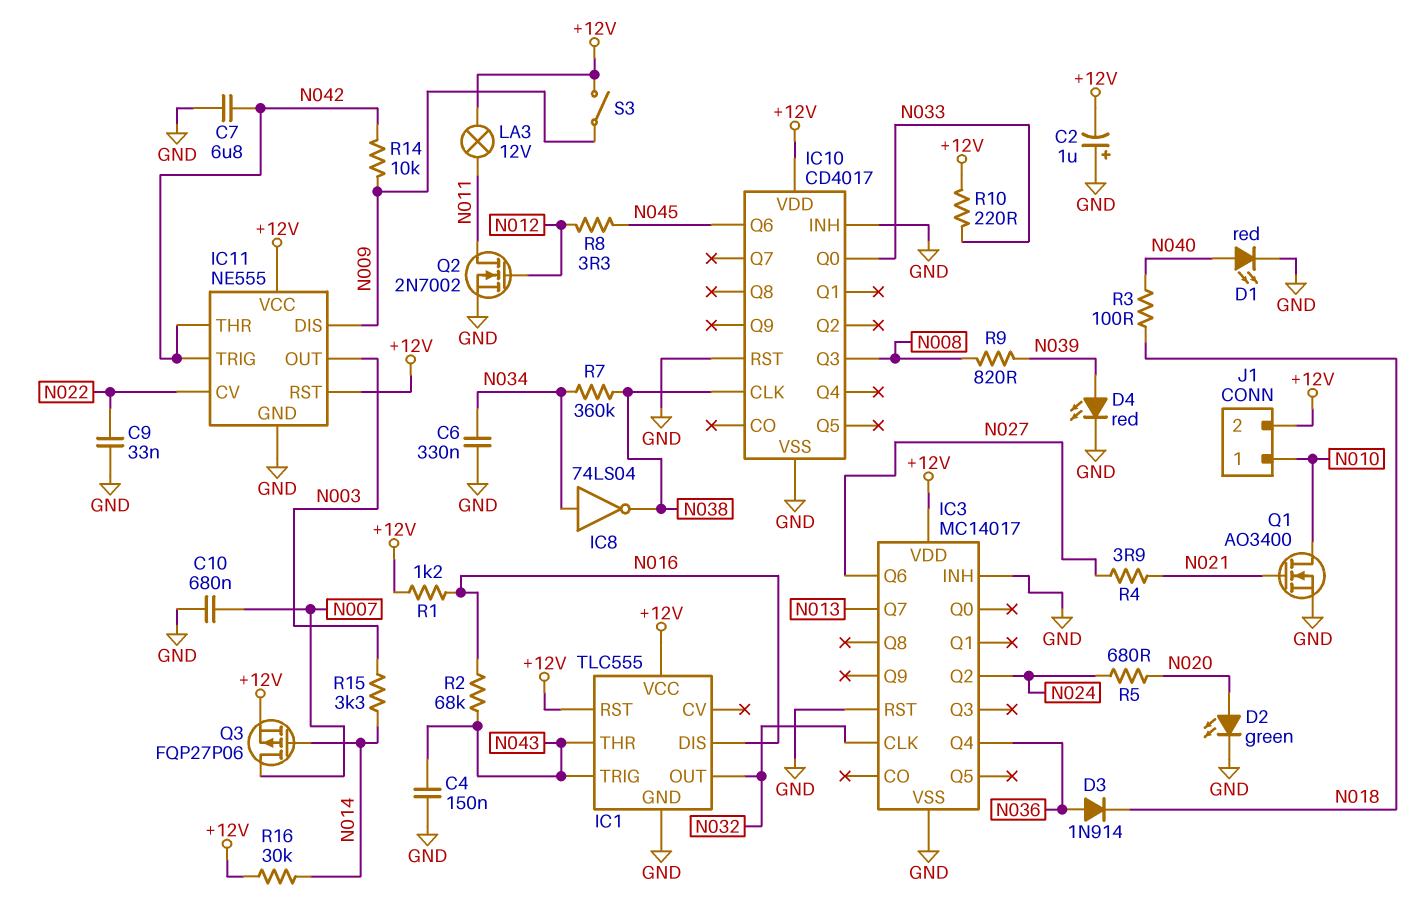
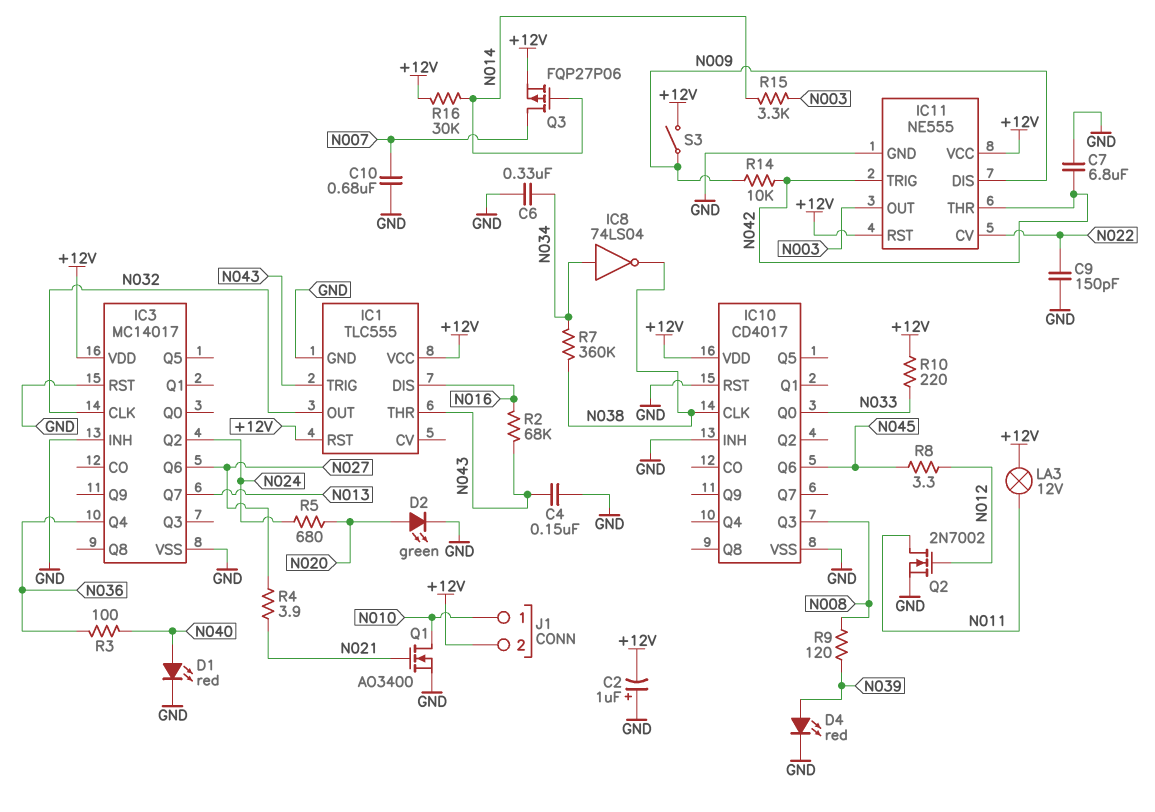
C9: 33nF (GND, N022) -> 150pF (GND, N022)
D3: diode 1N914 (A N036, K N018) -> none
R1: 1.2k (+12V, N016) -> none
R3: 100 (N018, N040) -> 100 (N036, N040)
R9: 820 (N008, N039) -> 120 (N008, N039)

